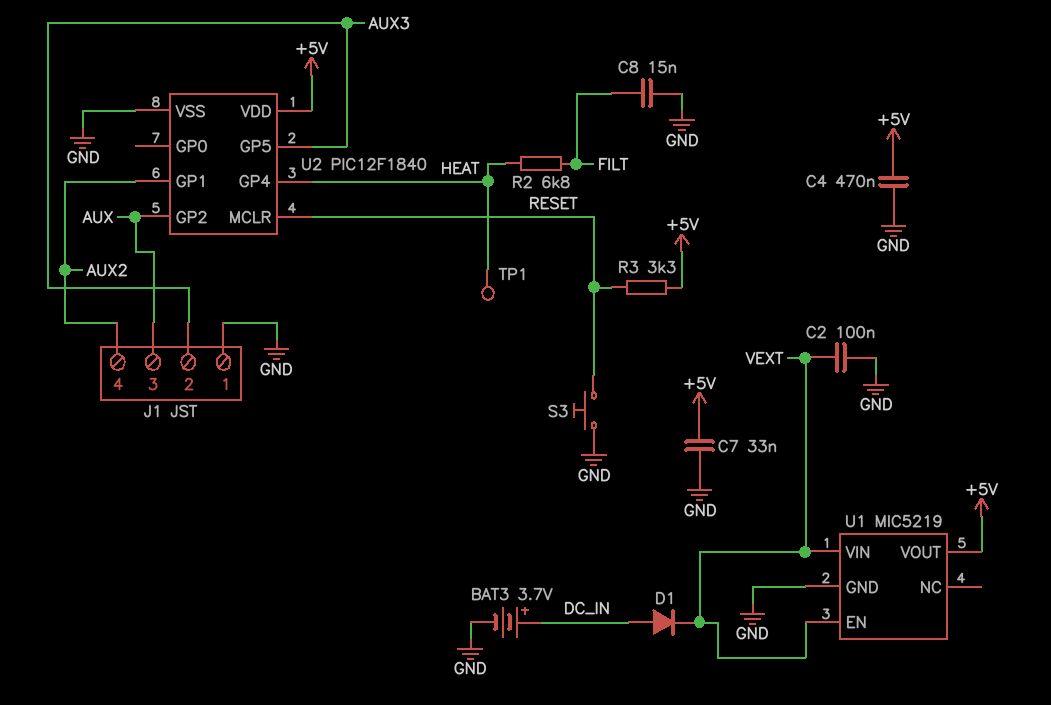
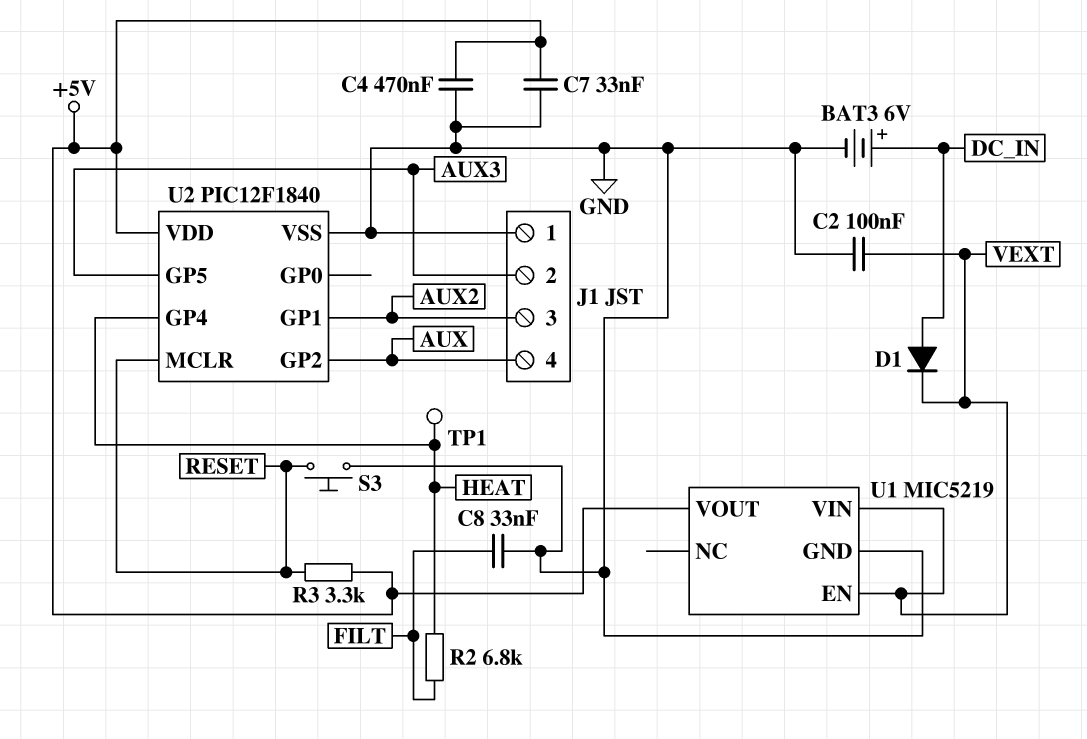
BAT3: 3.7V (plus DC_IN, minus GND) -> 6V (plus DC_IN, minus GND)
C8: 15nF (FILT, GND) -> 33nF (FILT, GND)
J1 pin 3: AUX -> AUX2
J1 pin 4: AUX2 -> AUX

